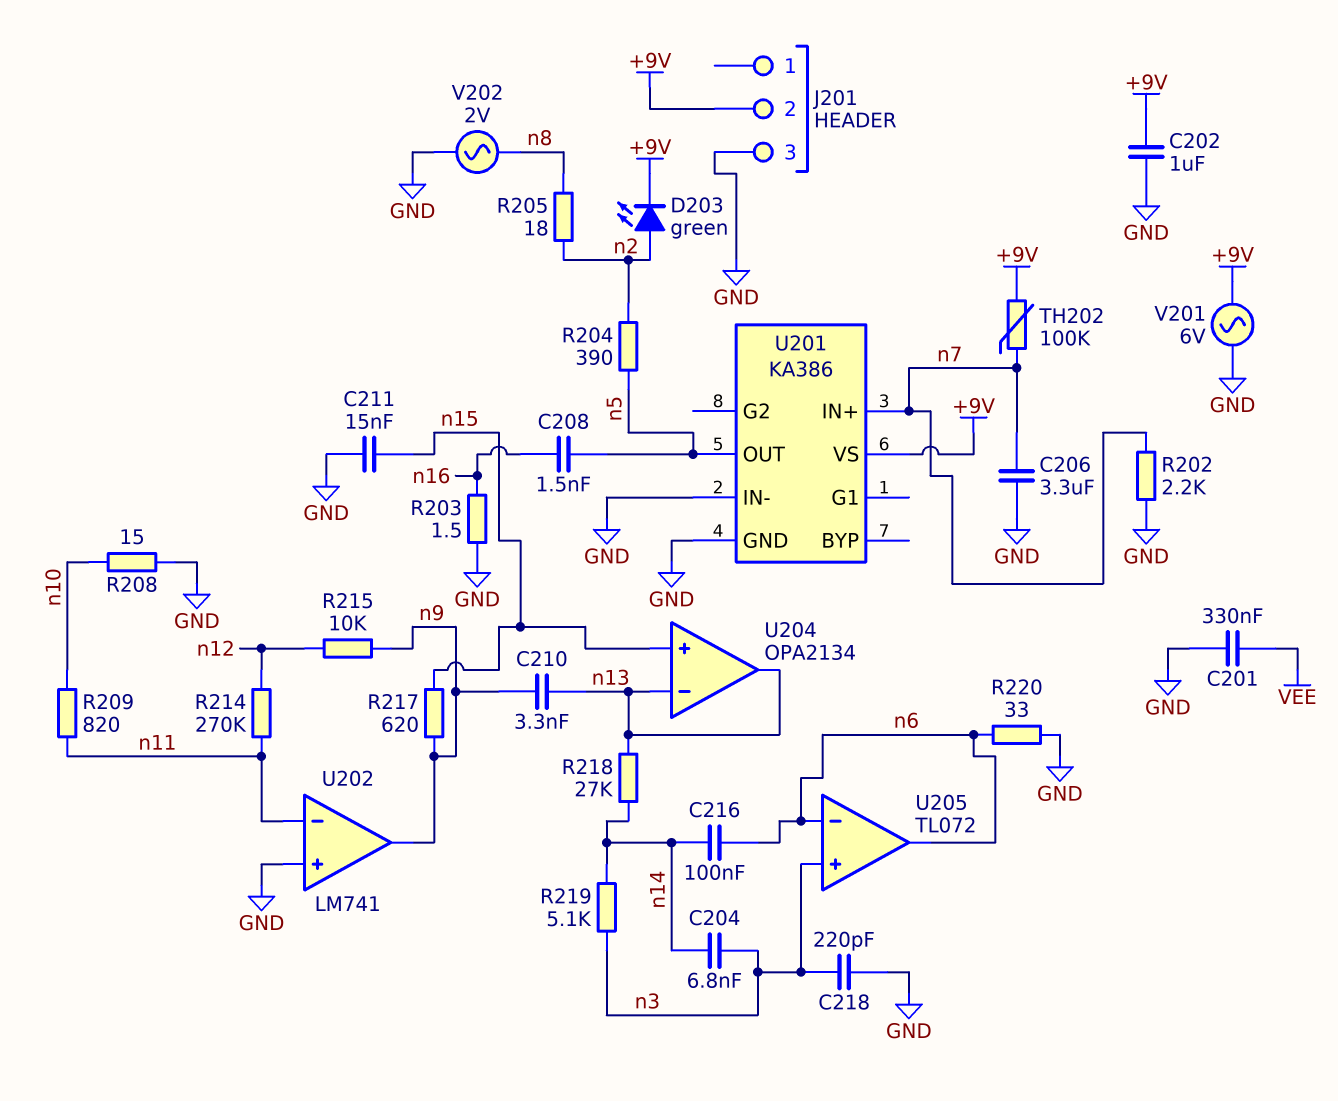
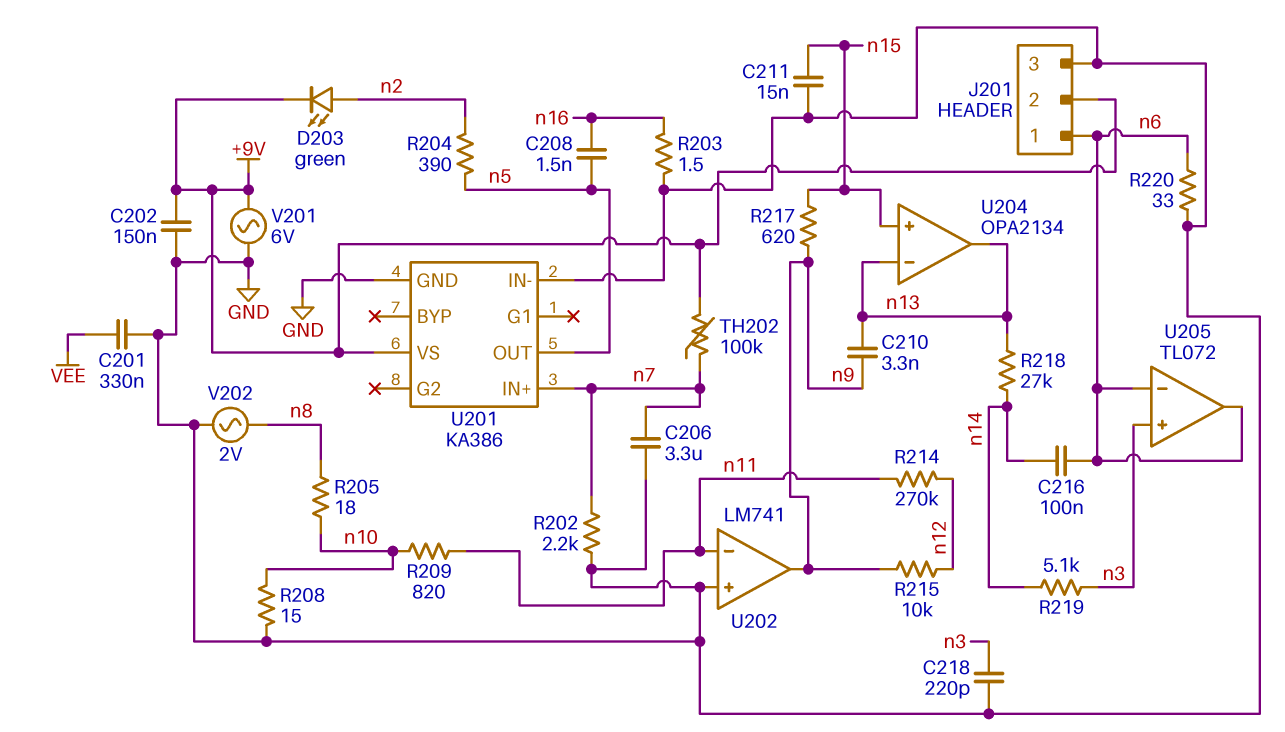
C202: 1uF (+9V, GND) -> 150nF (+9V, GND)
C204: 6.8nF (n3, n14) -> none
J201 pin 1: none -> n6
R205: 18 (n2, n8) -> 18 (n8, n10)

